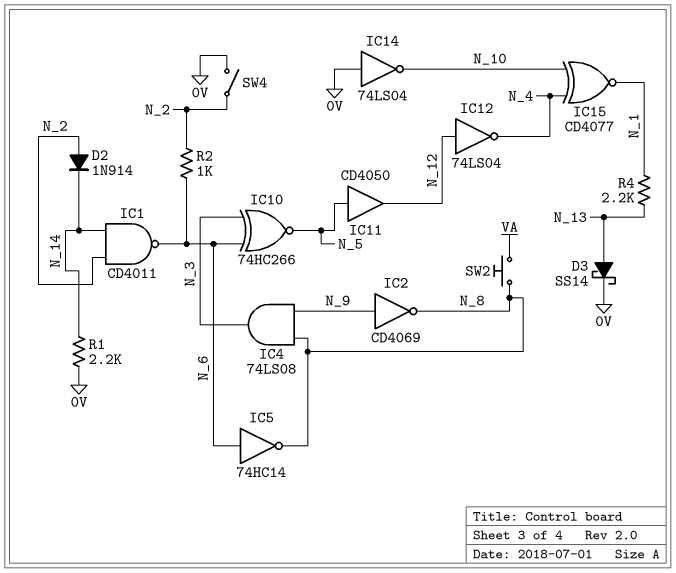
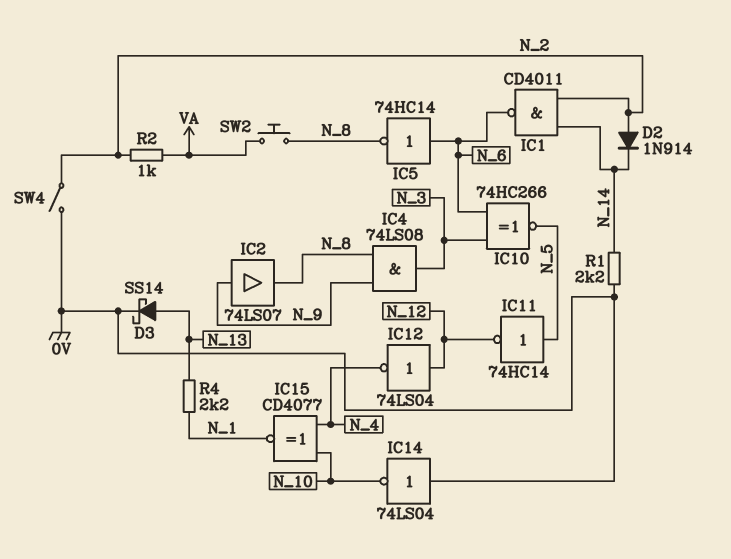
IC2: NOT CD4069 (in N_9, out N_8) -> buffer 74LS07 (in N_9, out N_8)
IC11: buffer CD4050 (in N_5, out N_12) -> NOT 74HC14 (in N_5, out N_12)
R2: 1k (N_2, N_6) -> 1k (N_2, VA)

